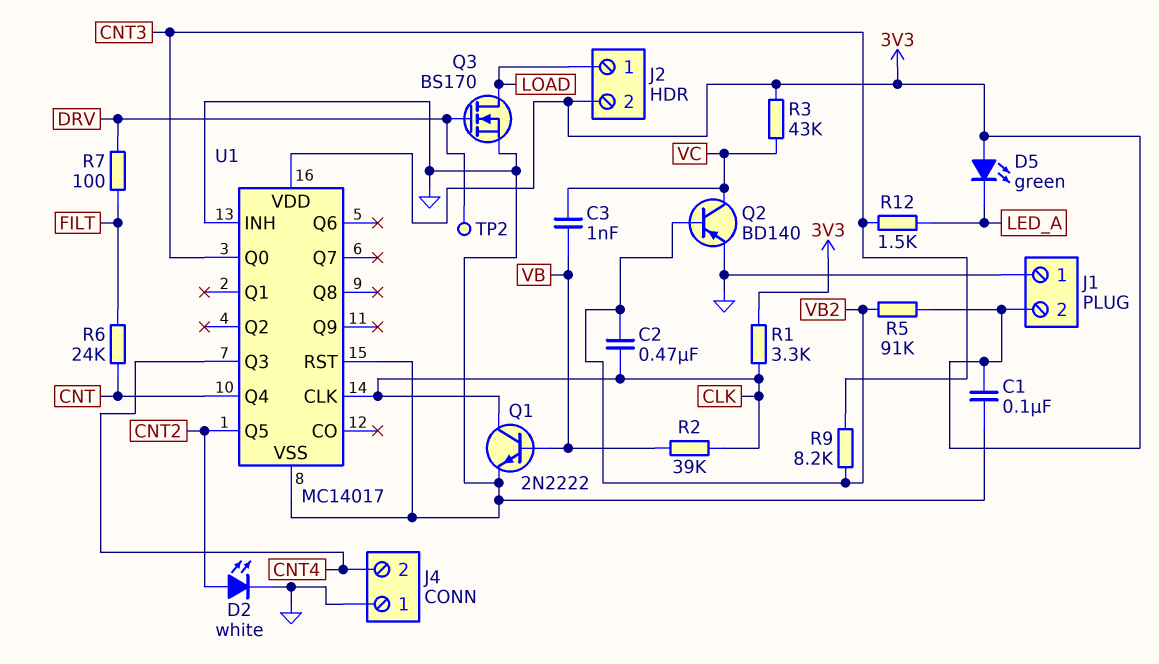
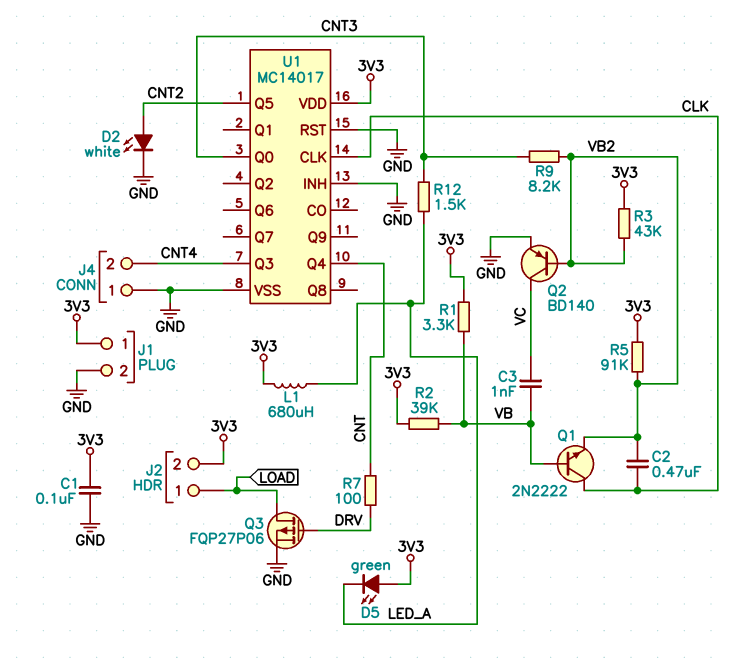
J1 pin 1: GND -> 3V3
J1 pin 2: 3V3 -> GND
L1: none -> 680uH (3V3, LED_A)
Q1: NPN 2N2222 (B VB, C CLK, E GND) -> NPN 2N2222 (B VB, C CLK, E VB2)
Q3: NMOS BS170 (G DRV, D LOAD, S GND) -> PMOS FQP27P06 (G DRV, D LOAD, S GND)
R1: 3.3k (3V3, CLK) -> 3.3k (3V3, VB)
R2: 39k (CLK, VB) -> 39k (3V3, VB)
R3: 43k (3V3, VC) -> 43k (3V3, VB2)
R6: 24k (CNT, FILT) -> none
R7: 100 (DRV, FILT) -> 100 (CNT, DRV)
TP2: test point (DRV) -> none

